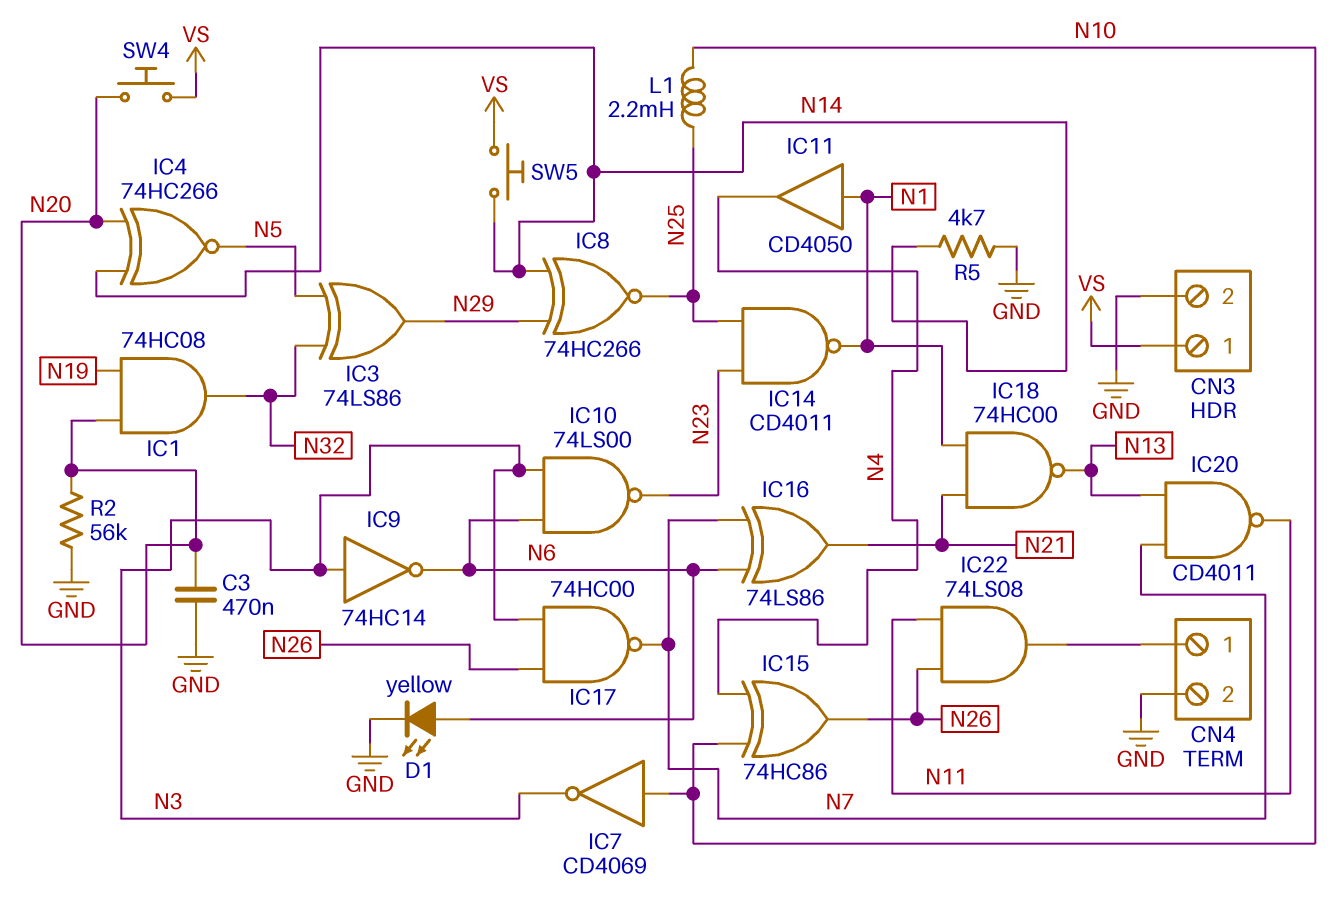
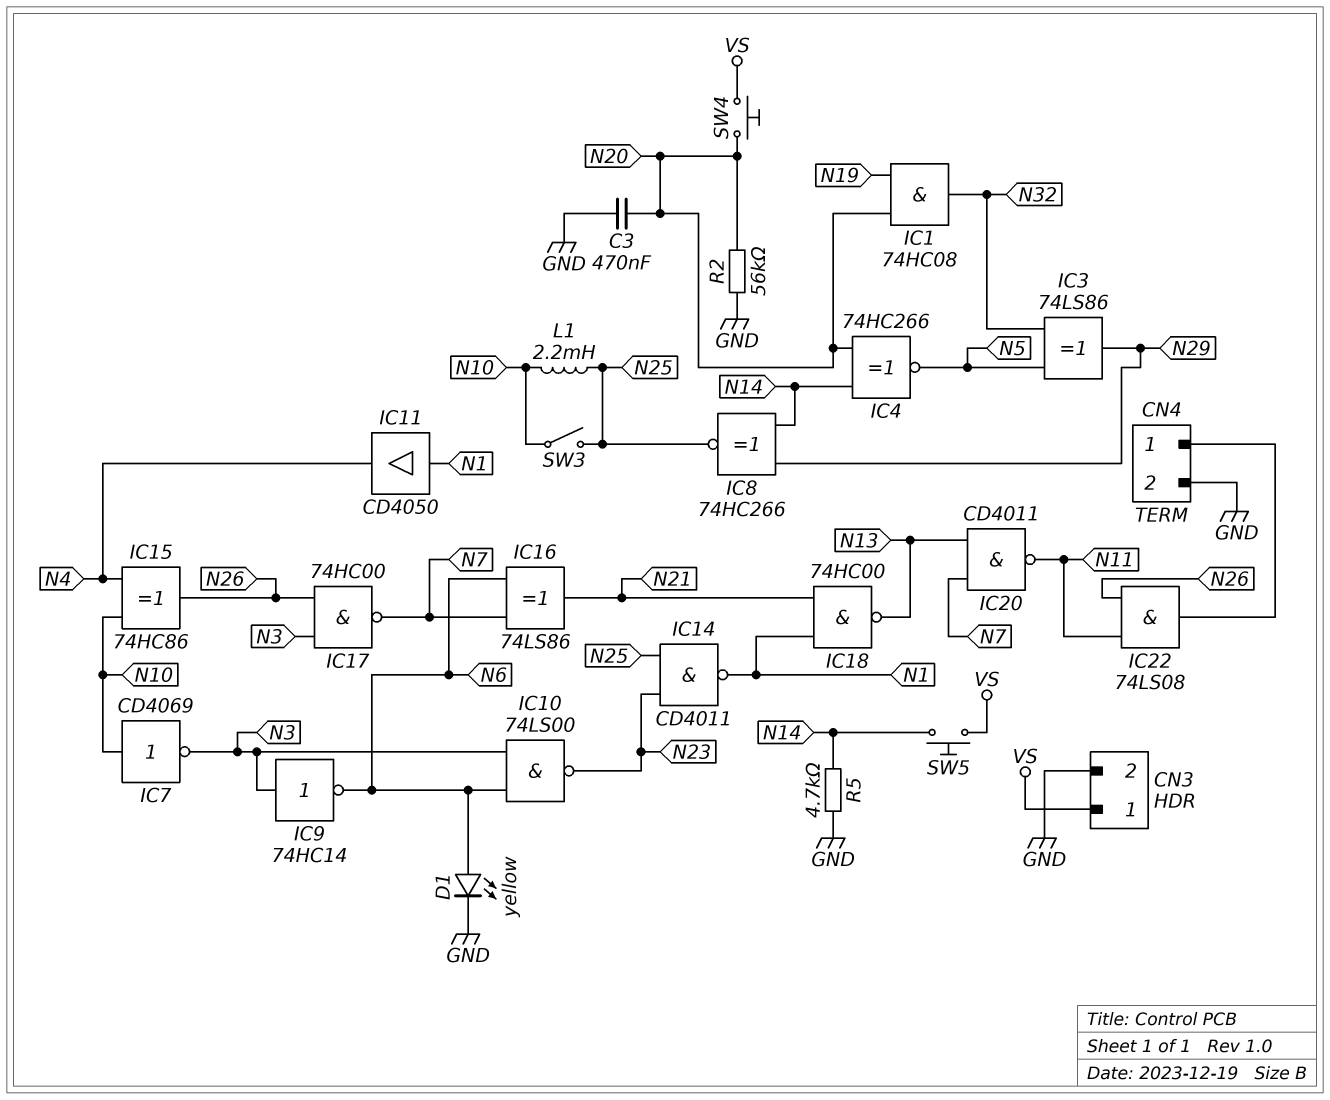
SW3: none -> switch (N10, N25)

